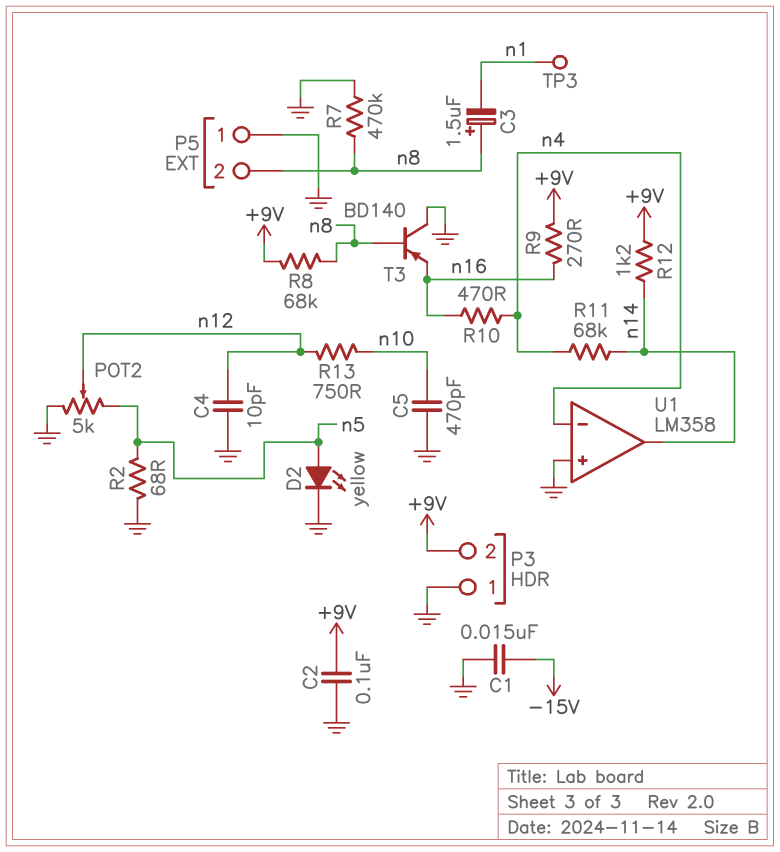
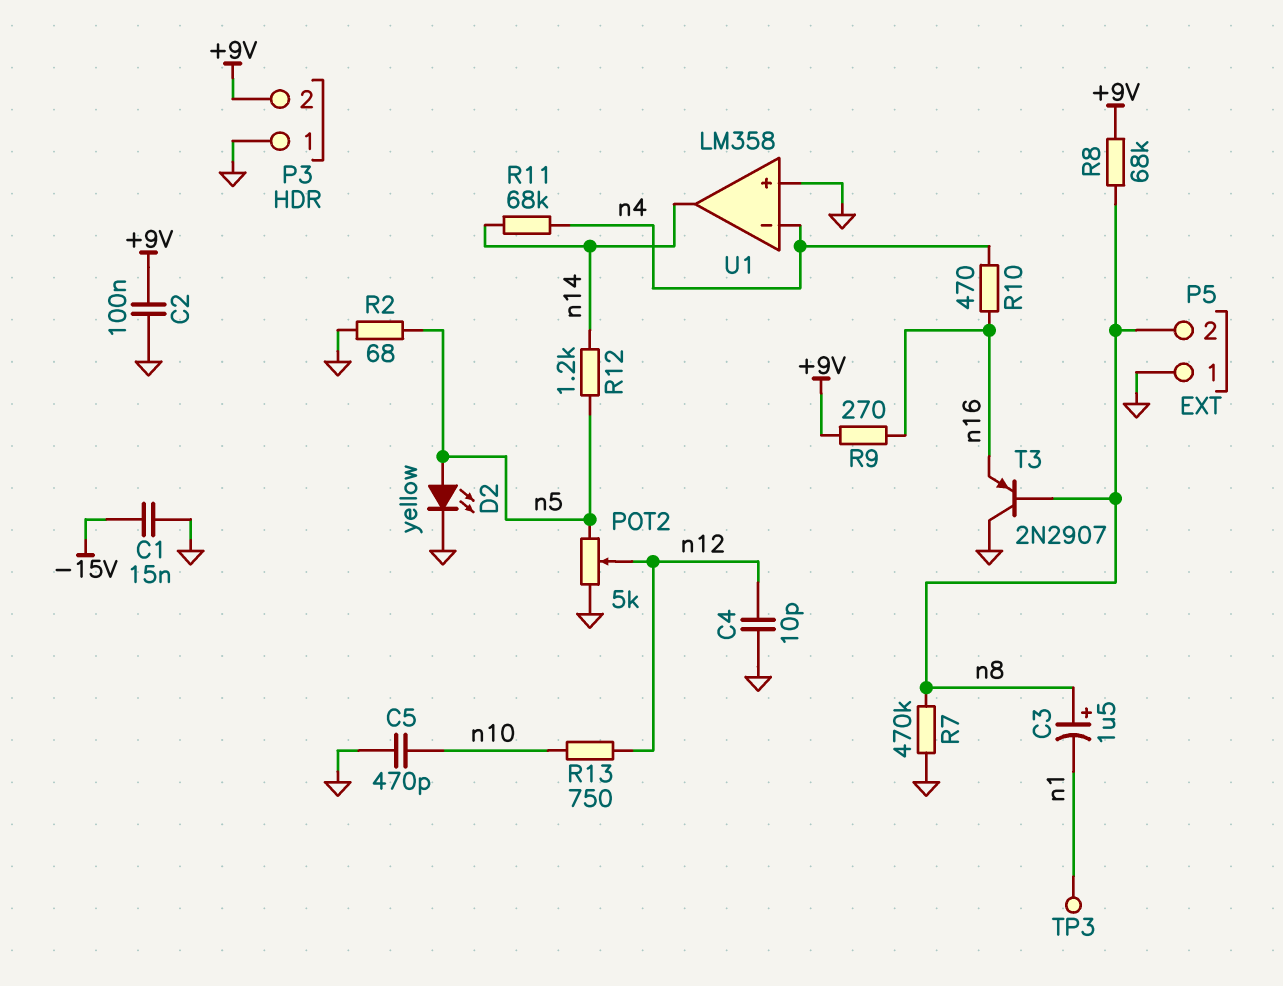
R12: 1.2k (+9V, n14) -> 1.2k (n5, n14)
T3: PNP BD140 (B n8, C GND, E n16) -> PNP 2N2907 (B n8, C GND, E n16)

